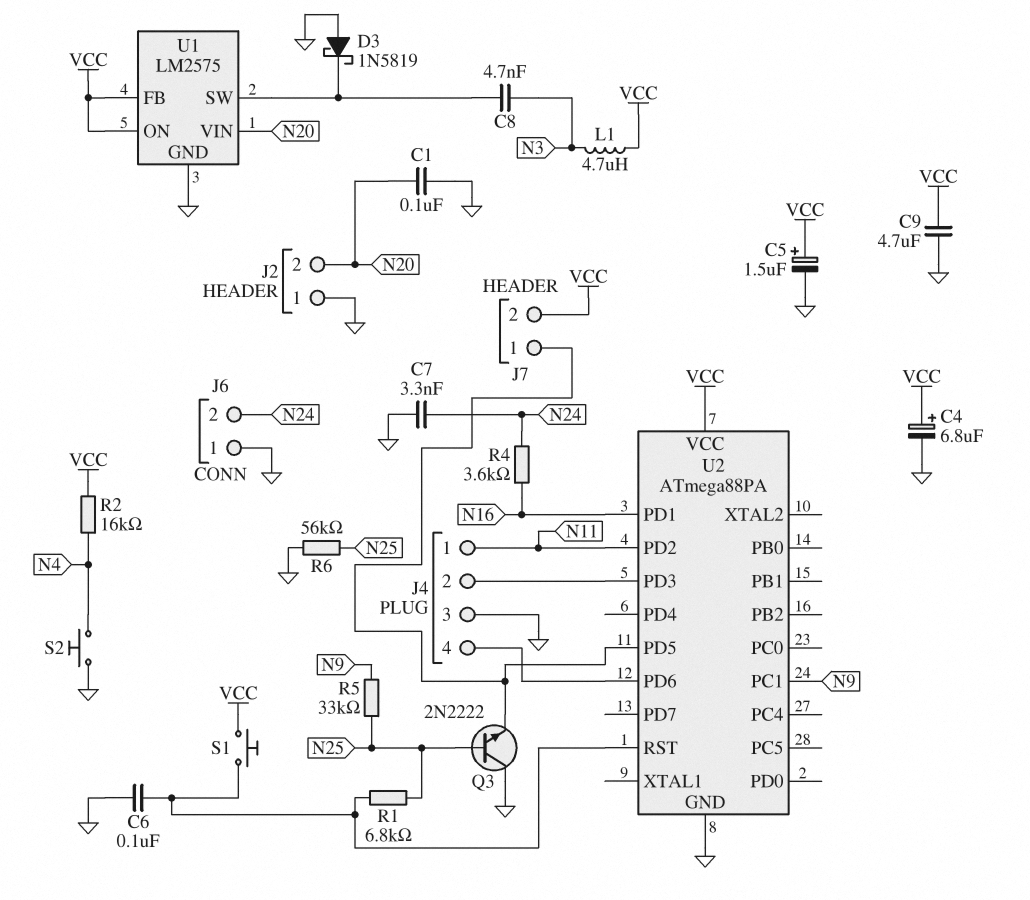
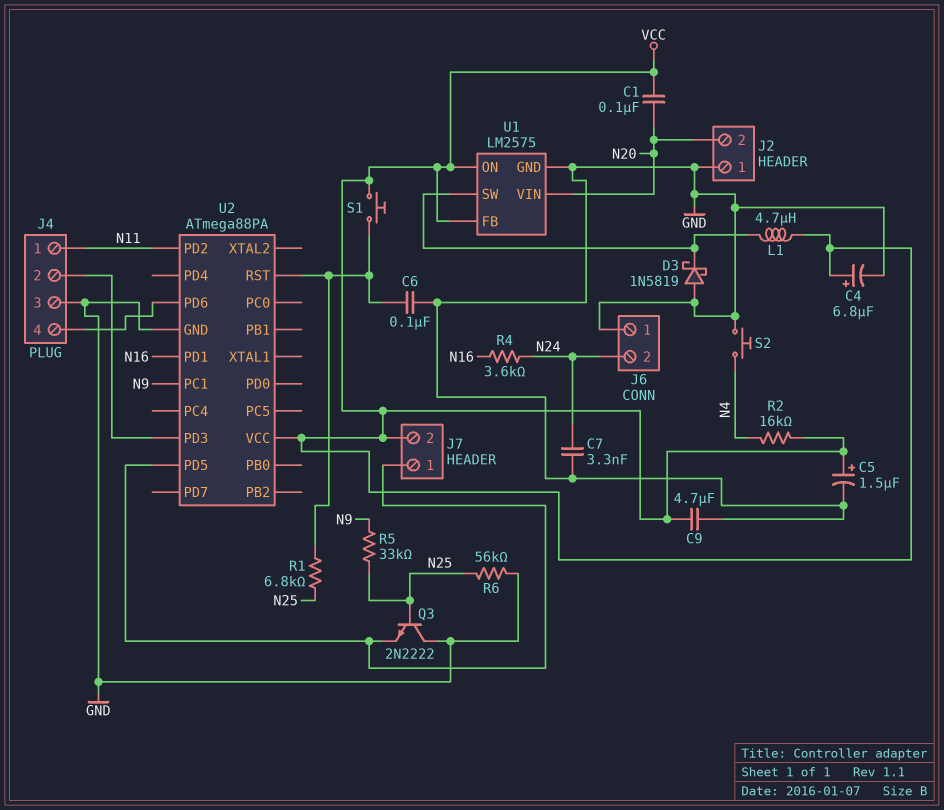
C1: 100nF (GND, N20) -> 100nF (N20, VCC)
C8: 4.7nF (N3, U1/SW) -> none
L1: 4.7uH (N3, VCC) -> 4.7uH (U1/SW, VCC)

